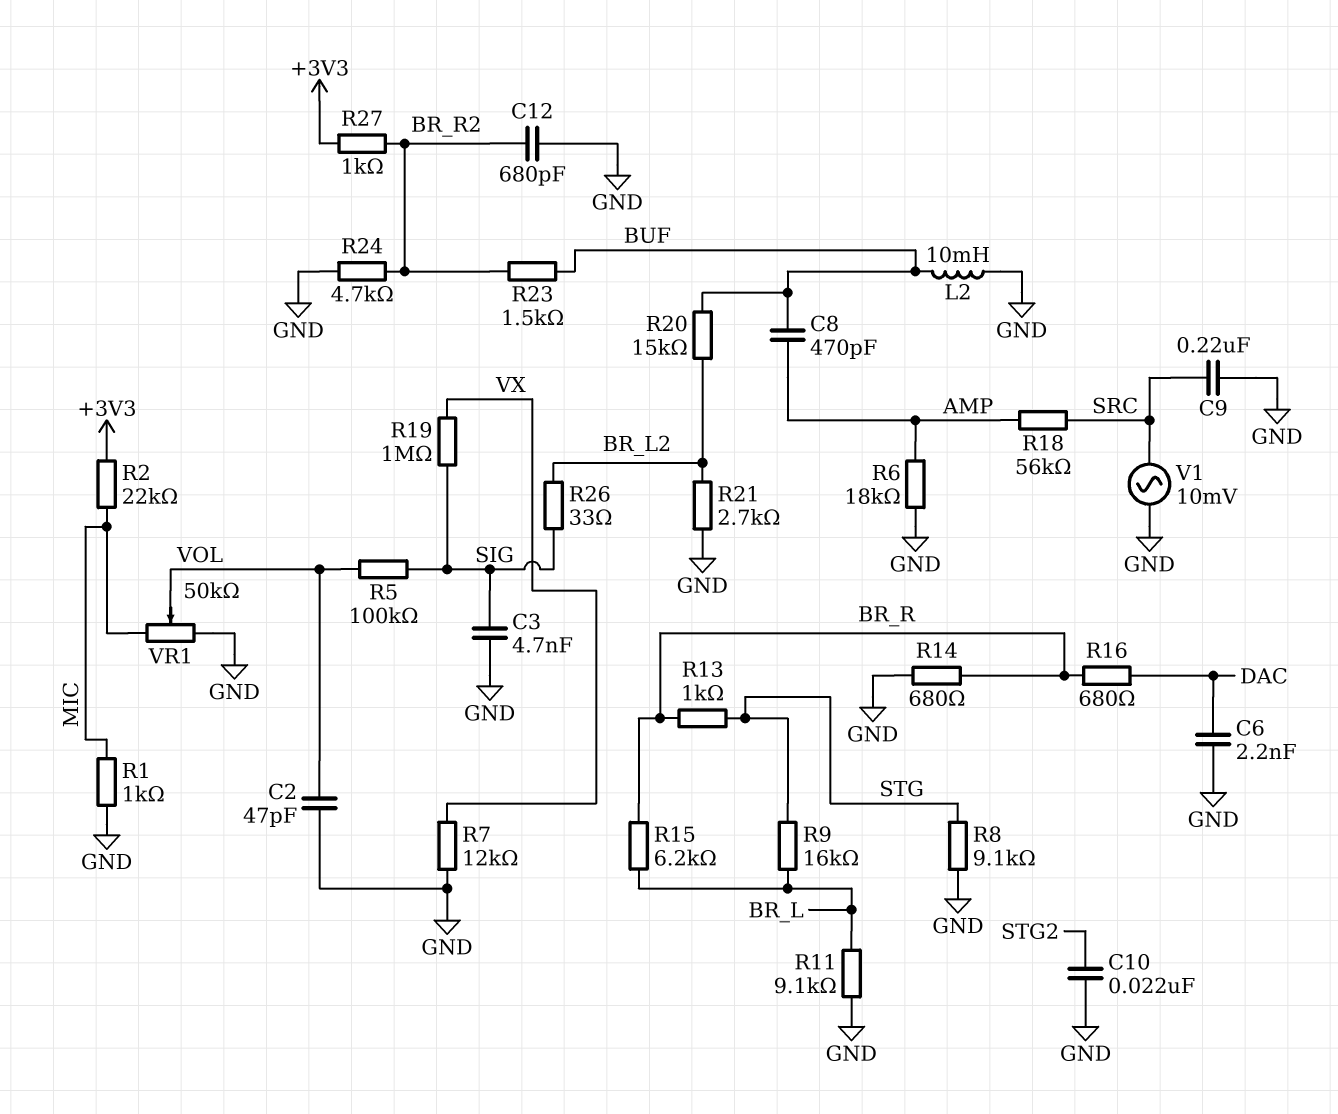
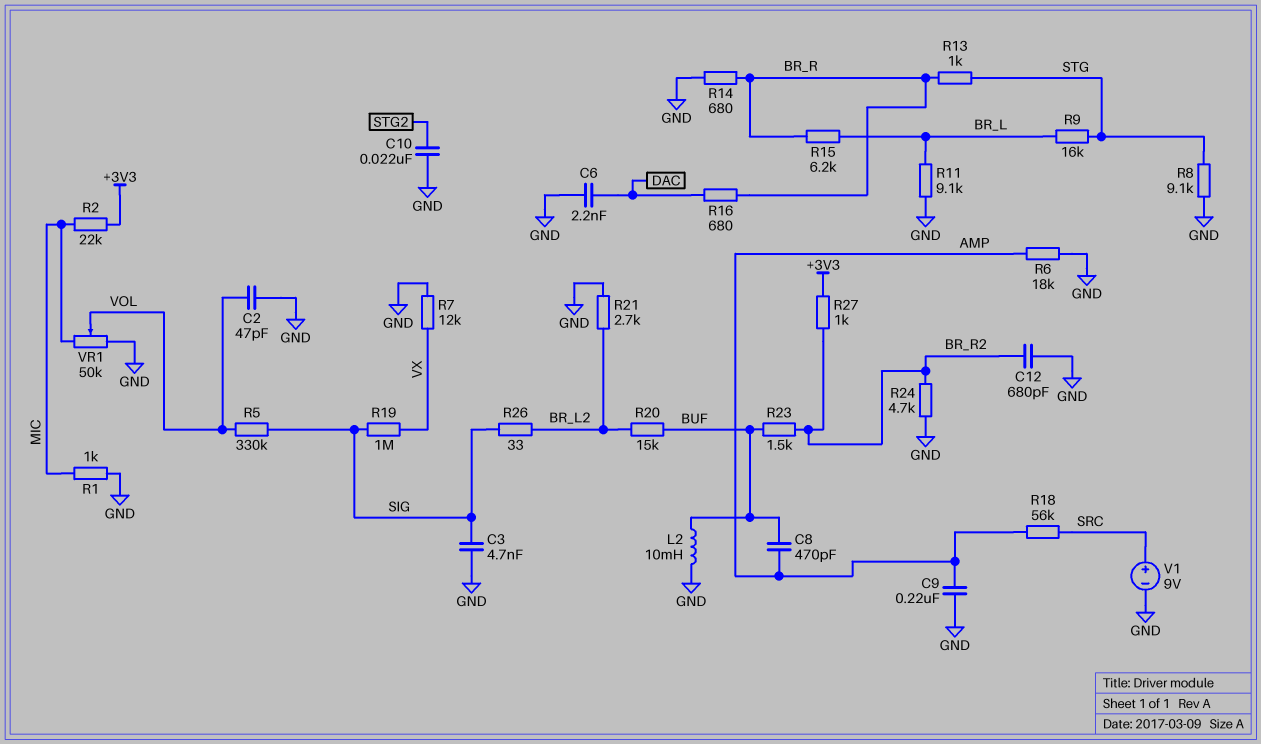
C9: 220nF (GND, SRC) -> 220nF (AMP, GND)
R5: 100k (SIG, VOL) -> 330k (SIG, VOL)
V1: AC 10mV (GND, SRC) -> 9V (plus SRC, minus GND)

